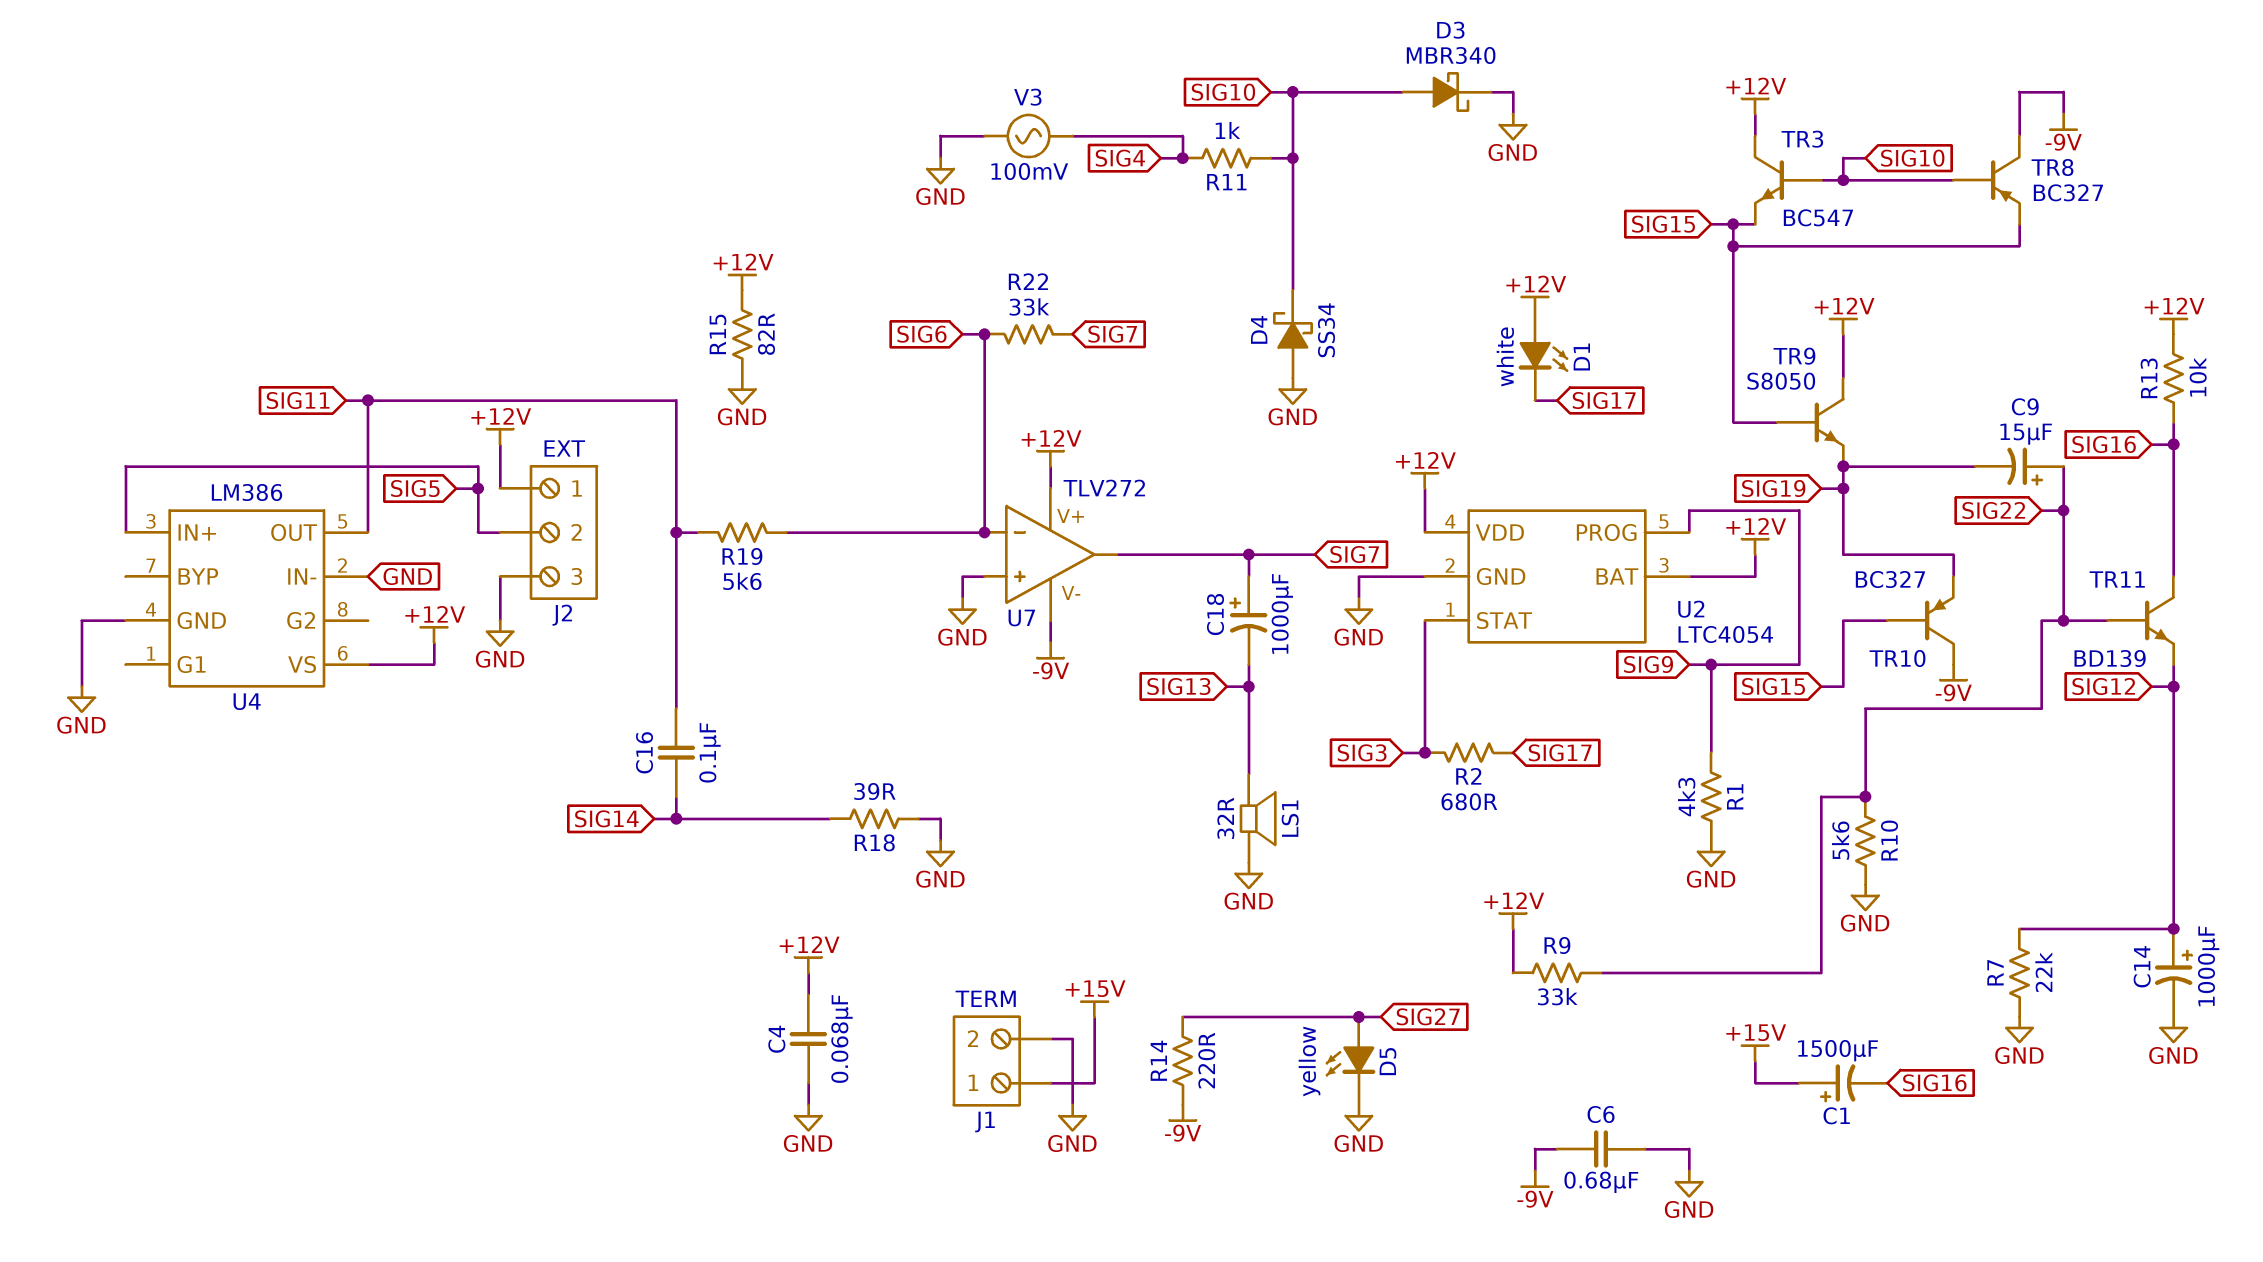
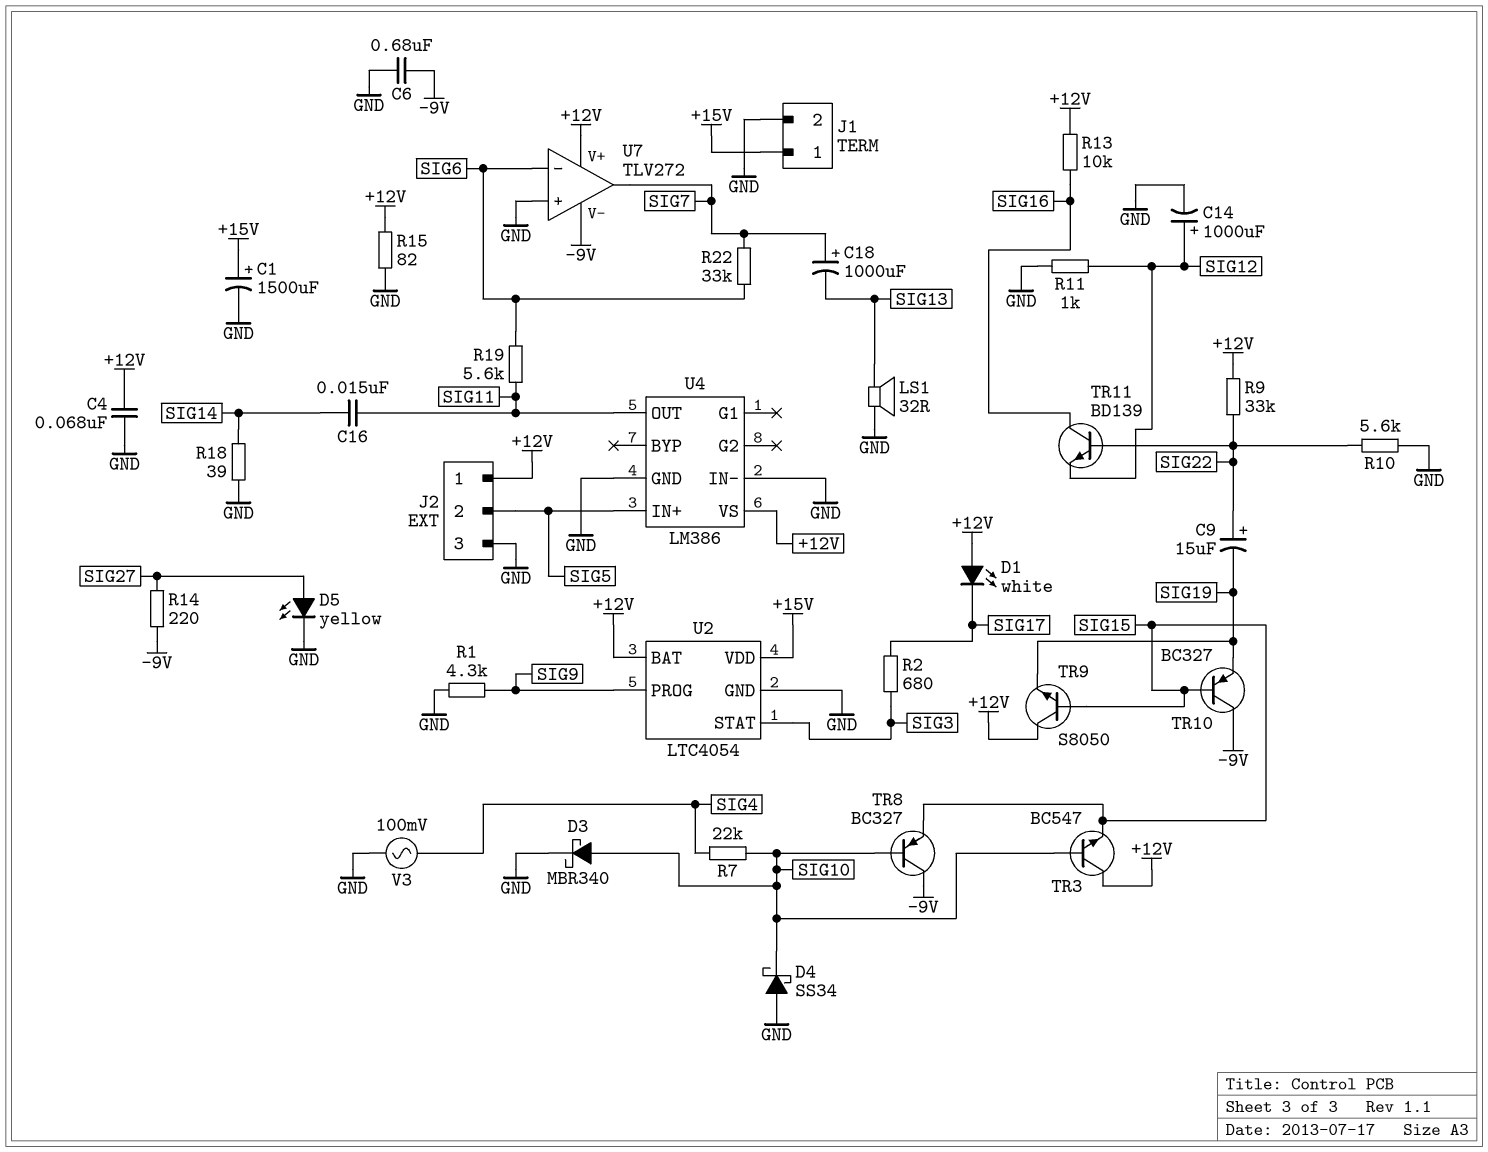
C1: 1500uF (plus +15V, minus SIG16) -> 1500uF (plus +15V, minus GND)
C16: 100nF (SIG11, SIG14) -> 15nF (SIG11, SIG14)
R7: 22k (GND, SIG12) -> 22k (SIG4, SIG10)
R11: 1k (SIG4, SIG10) -> 1k (GND, SIG12)
U2 pin VDD: +12V -> +15V

